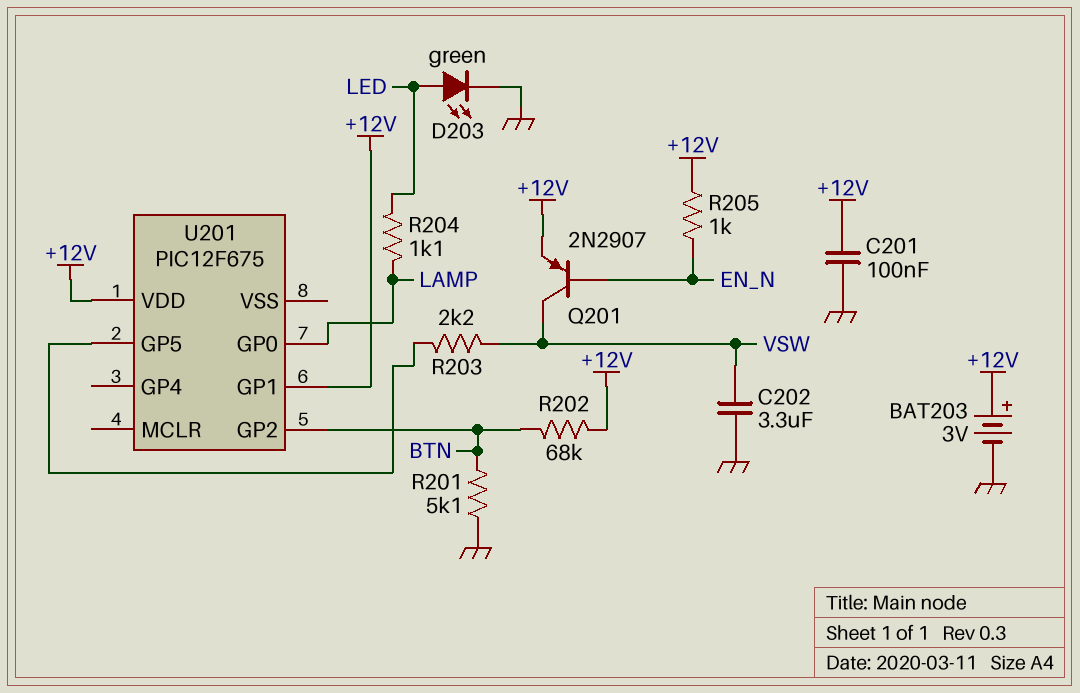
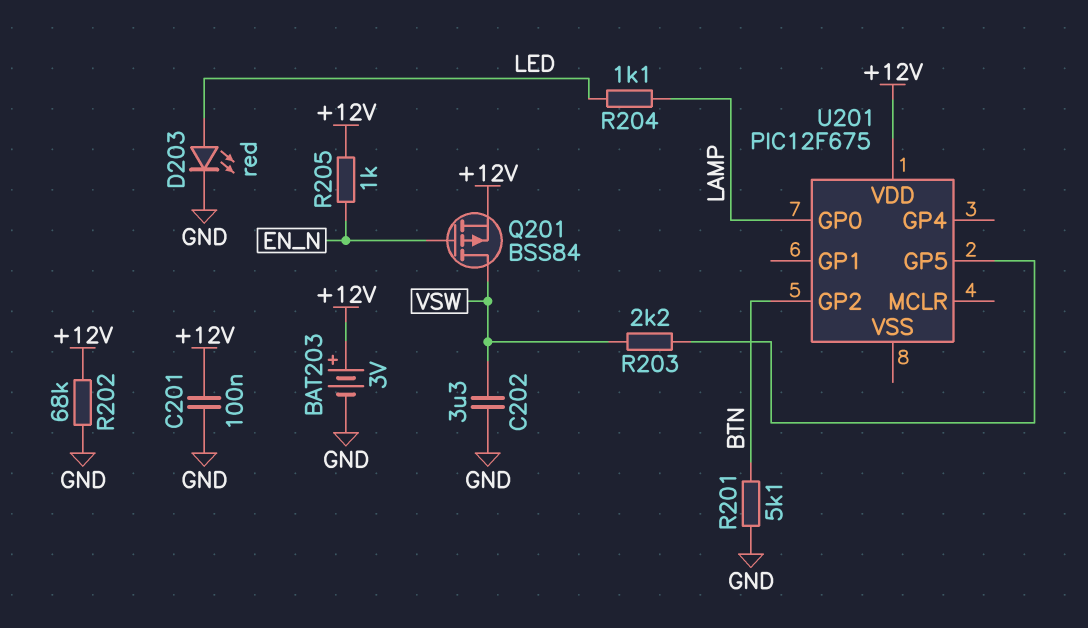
D203: LED green (A LED, K GND) -> LED red (A LED, K GND)
Q201: PNP 2N2907 (B EN_N, C VSW, E +12V) -> PMOS BSS84 (G EN_N, D VSW, S +12V)
R202: 68k (+12V, BTN) -> 68k (+12V, GND)
U201 pin GP1: +12V -> none

